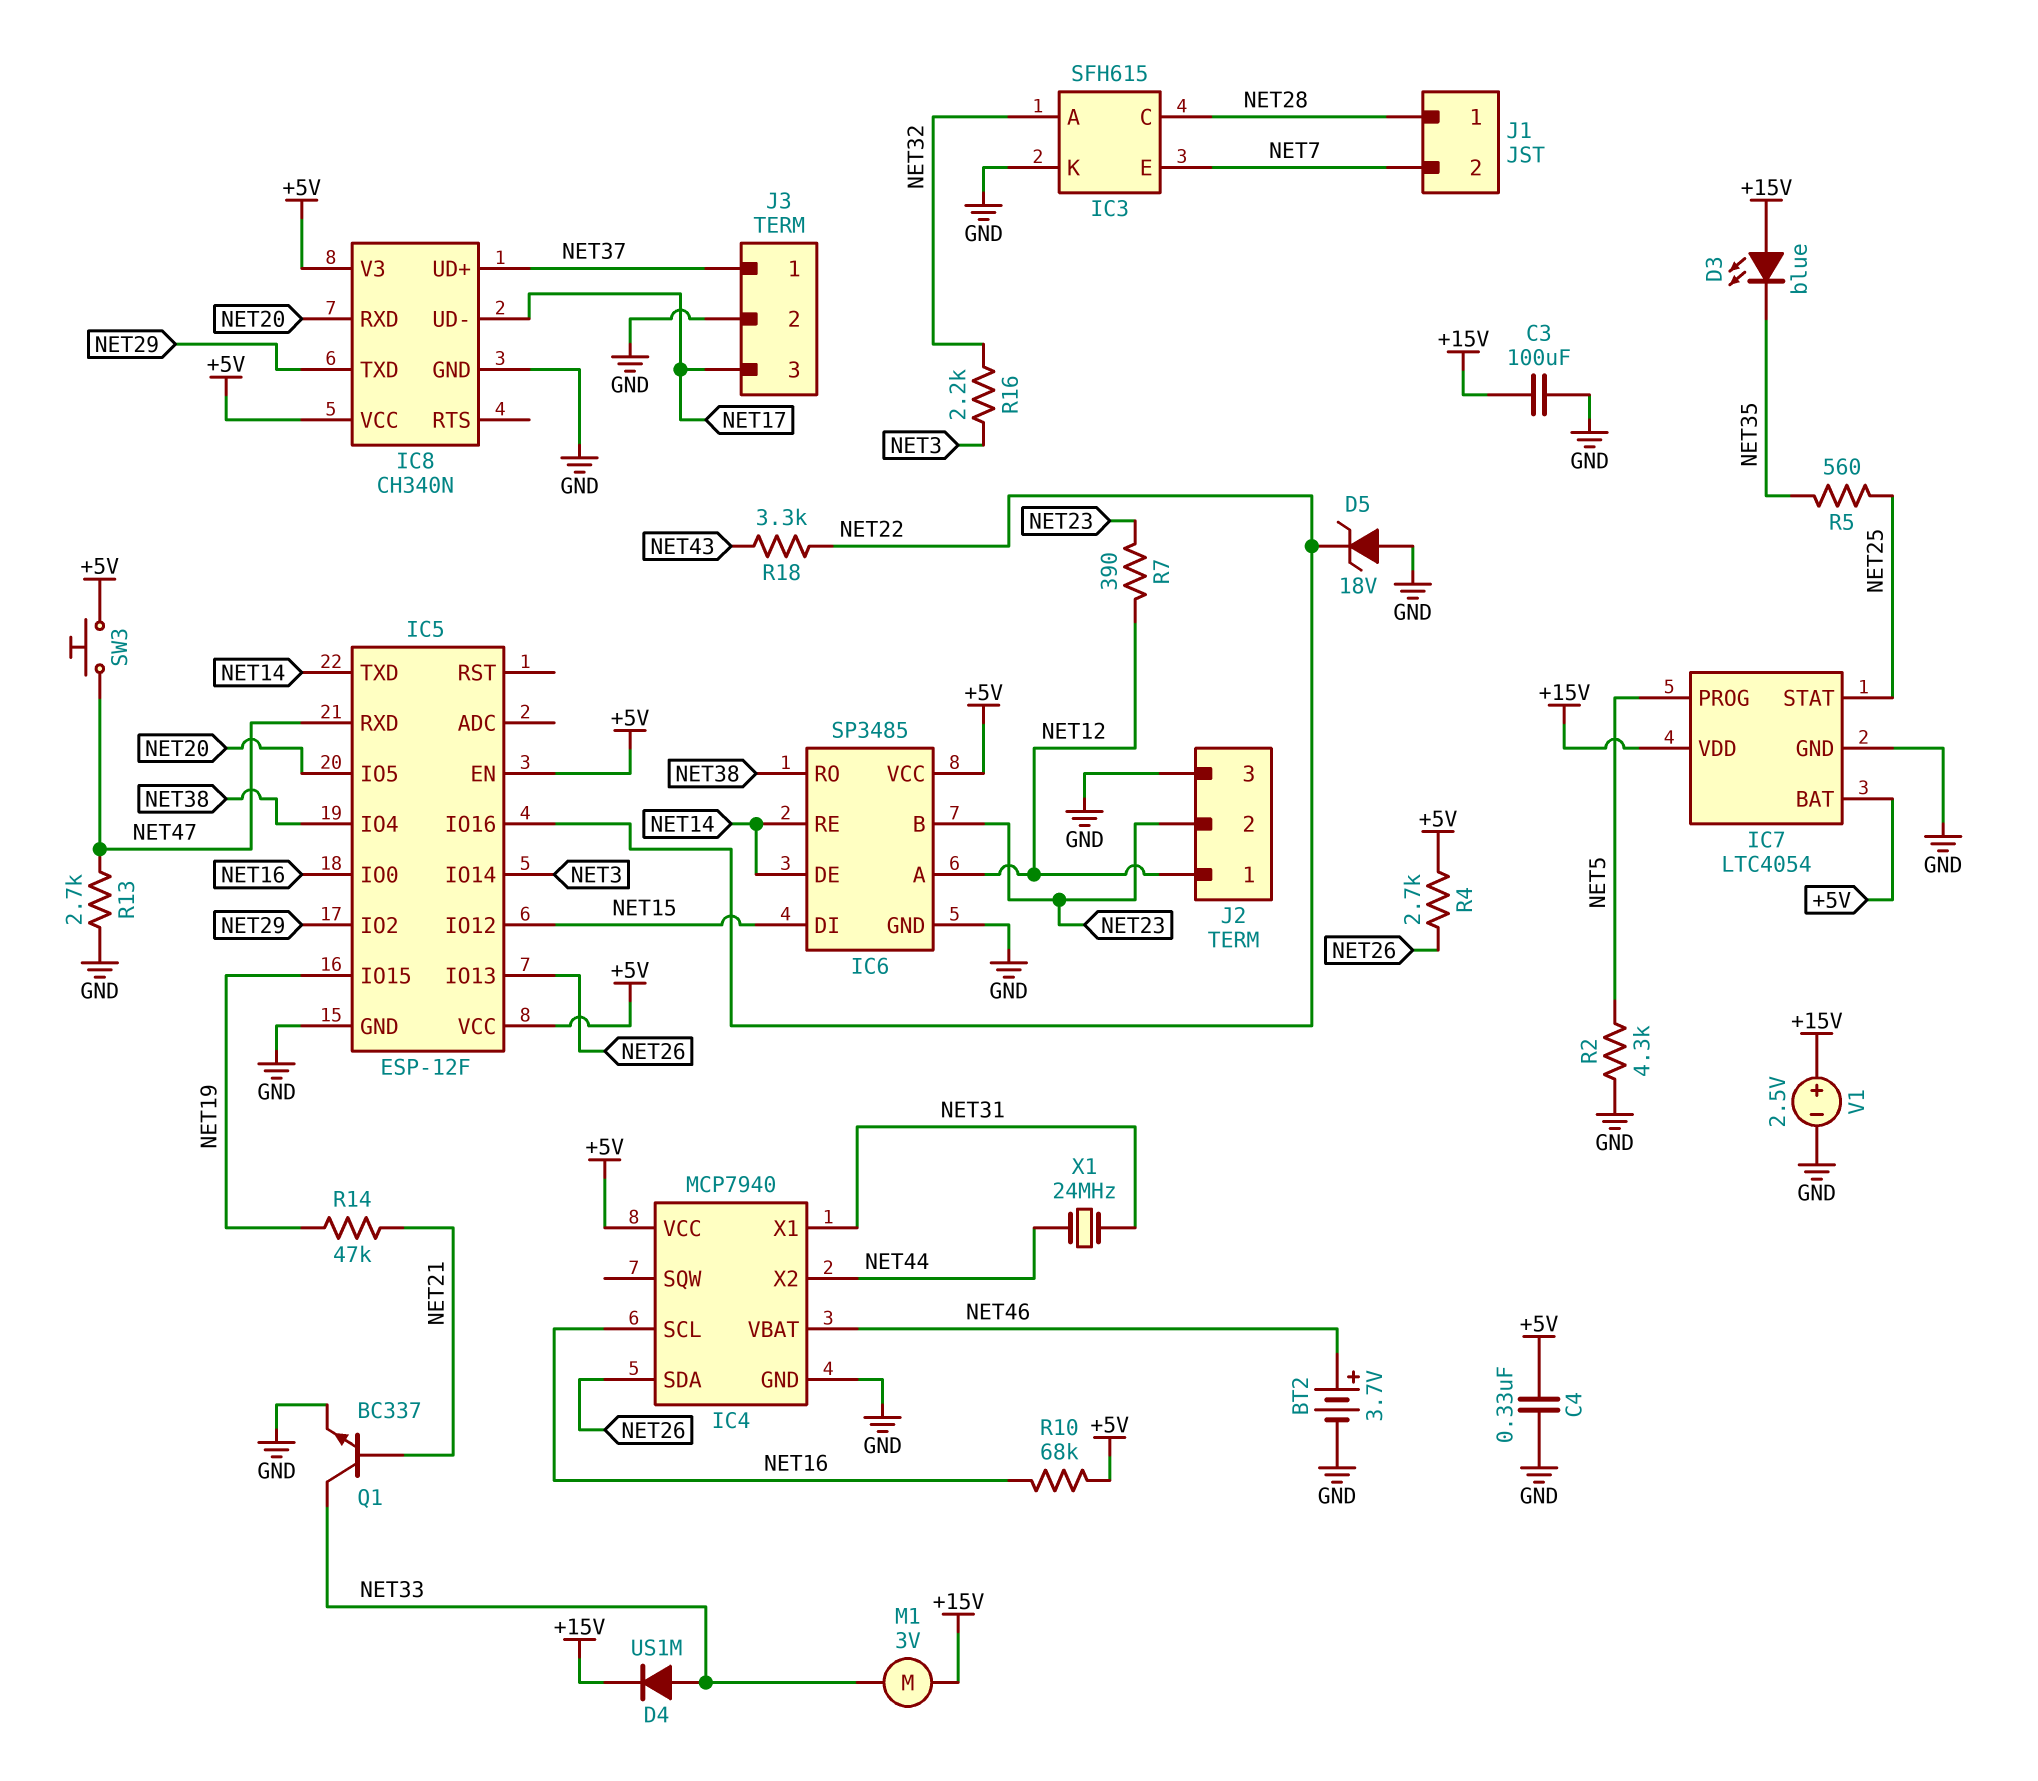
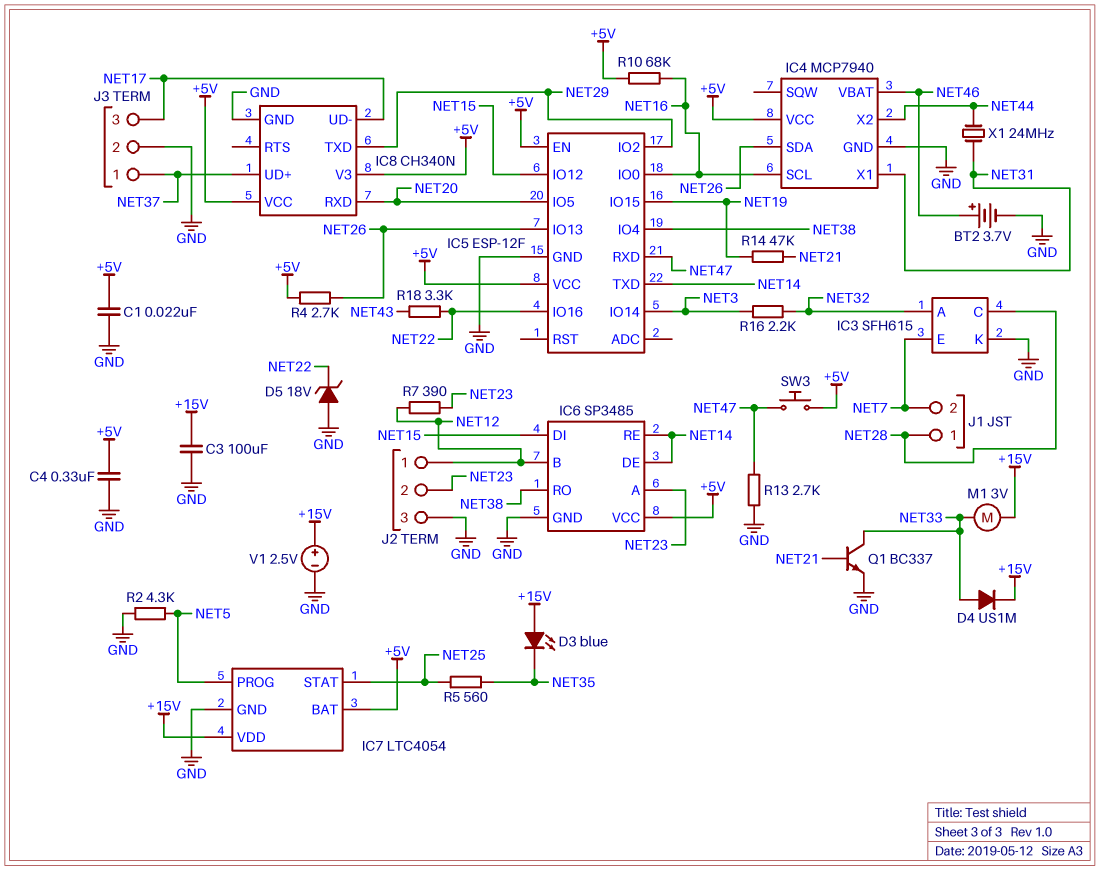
C1: none -> 22nF (+5V, GND)
IC6 pin A: NET12 -> NET23
IC6 pin B: NET23 -> NET12

